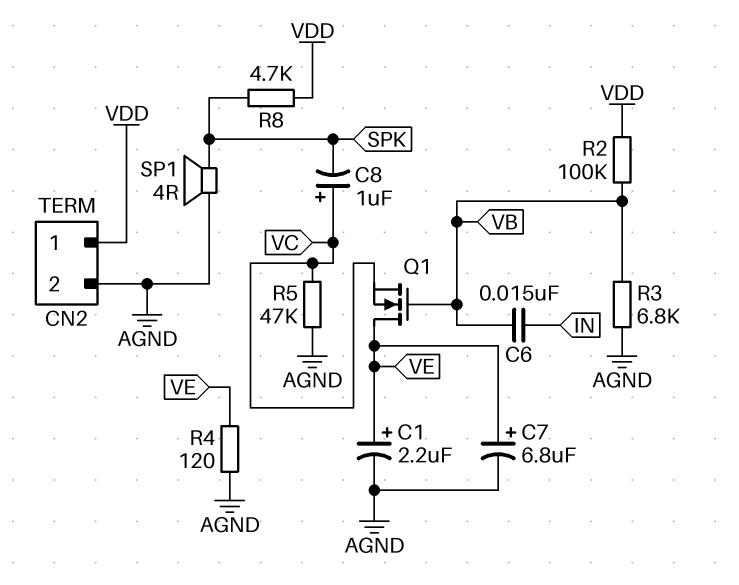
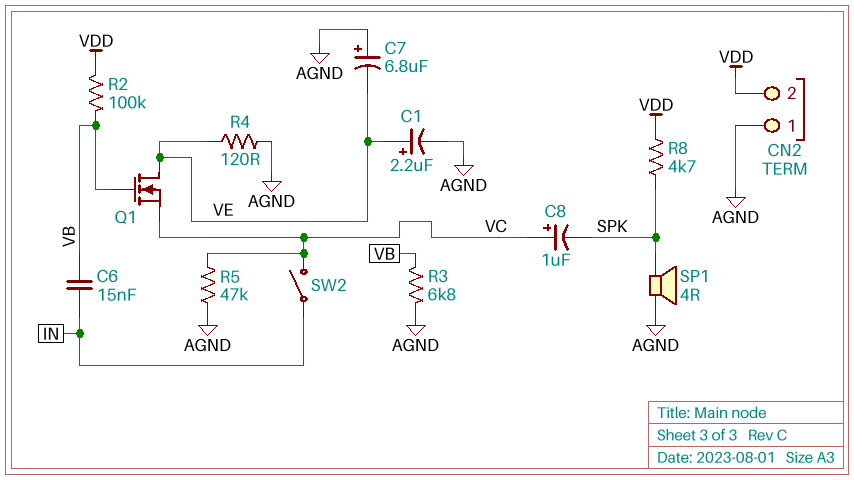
C7: 6.8uF (plus VE, minus AGND) -> 6.8uF (plus AGND, minus VE)
CN2 pin 1: VDD -> AGND
CN2 pin 2: AGND -> VDD
SW2: none -> switch (IN, VC)

